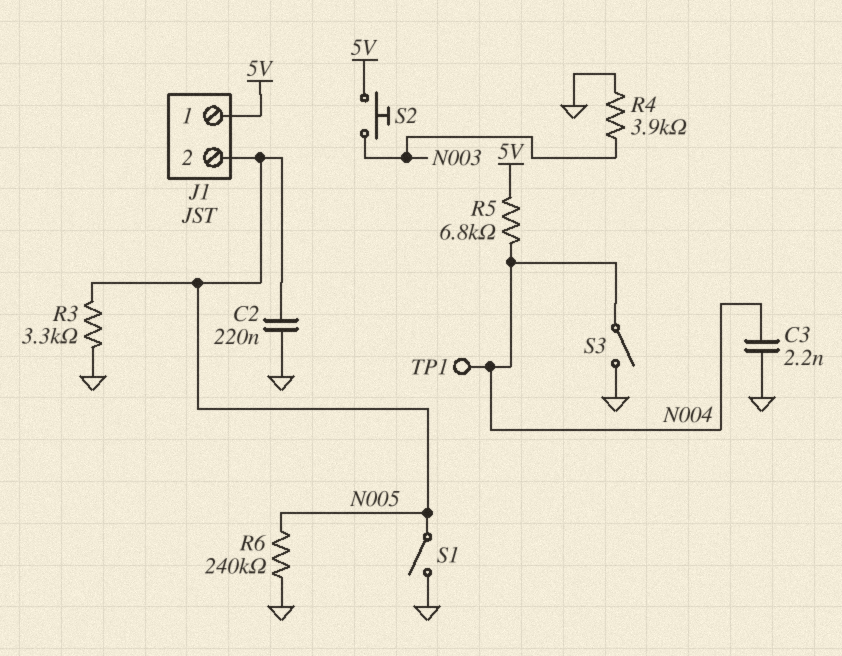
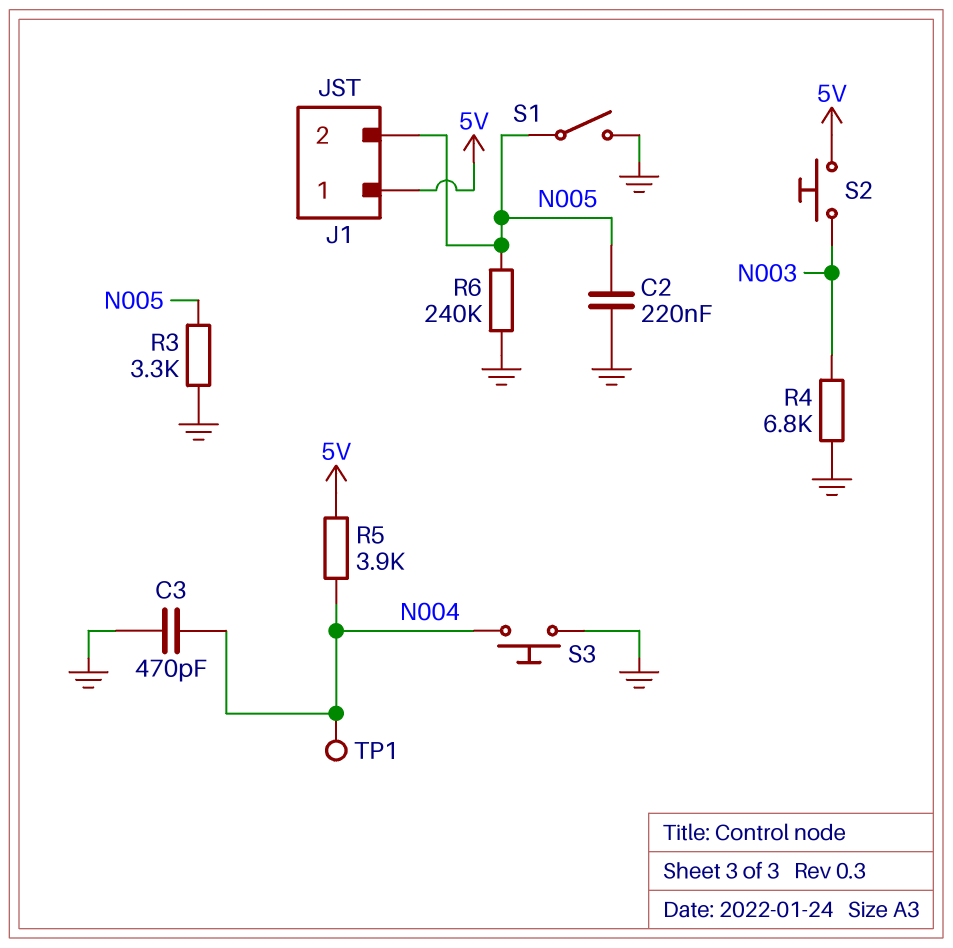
C3: 2.2nF (GND, N004) -> 470pF (GND, N004)
R4: 3.9k (GND, N003) -> 6.8k (GND, N003)
R5: 6.8k (5V, N004) -> 3.9k (5V, N004)
S3: switch (GND, N004) -> button (GND, N004)

